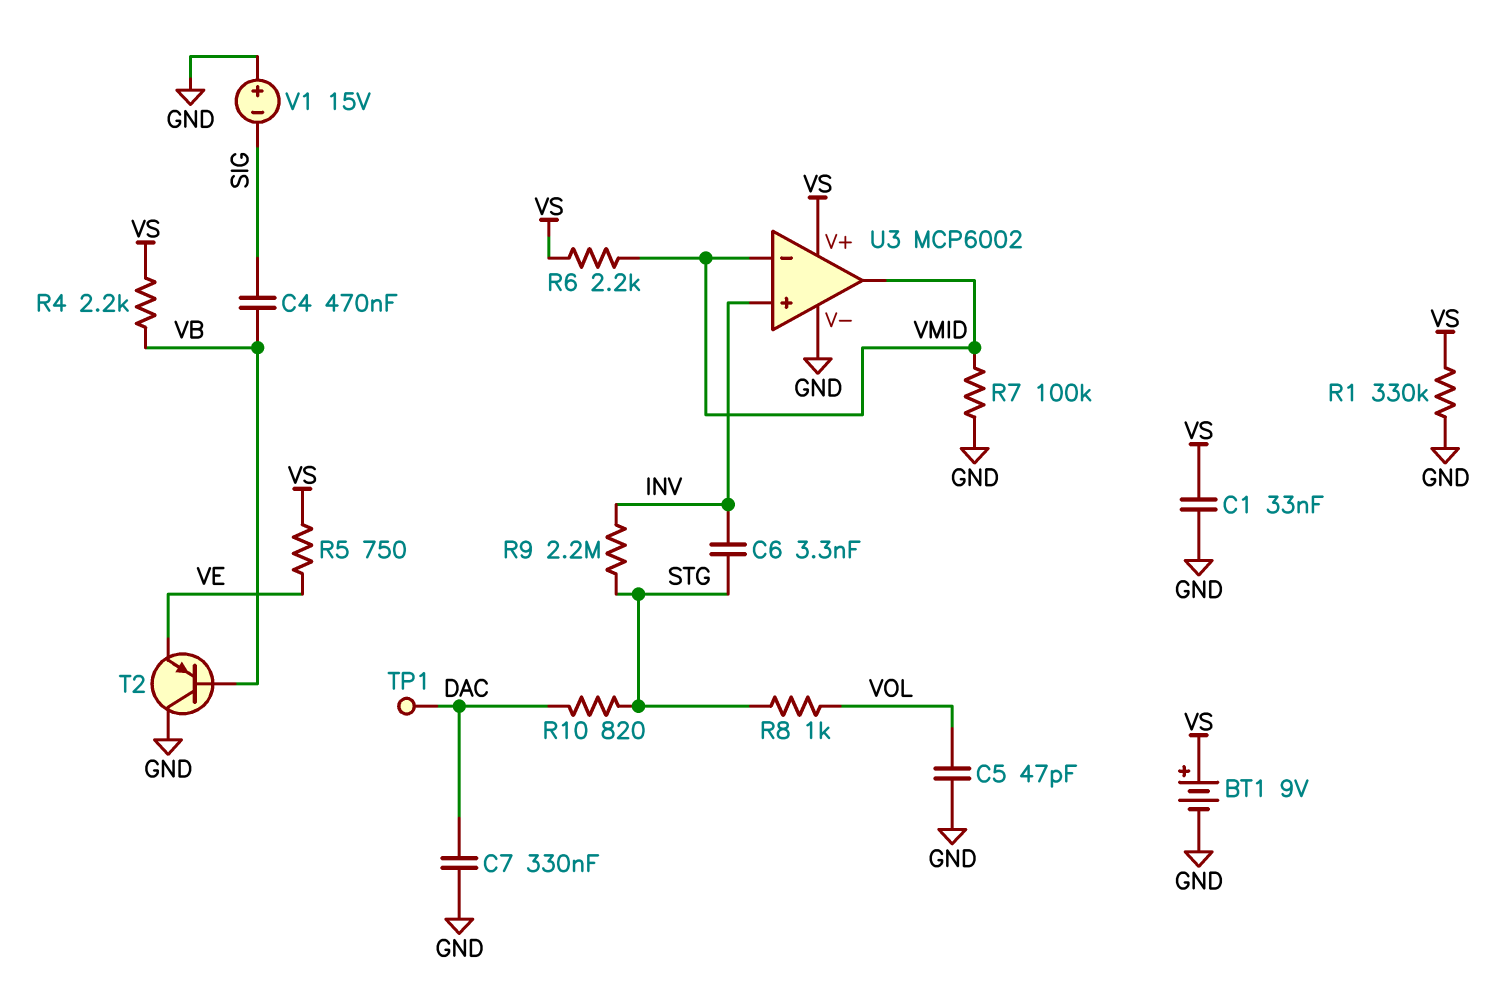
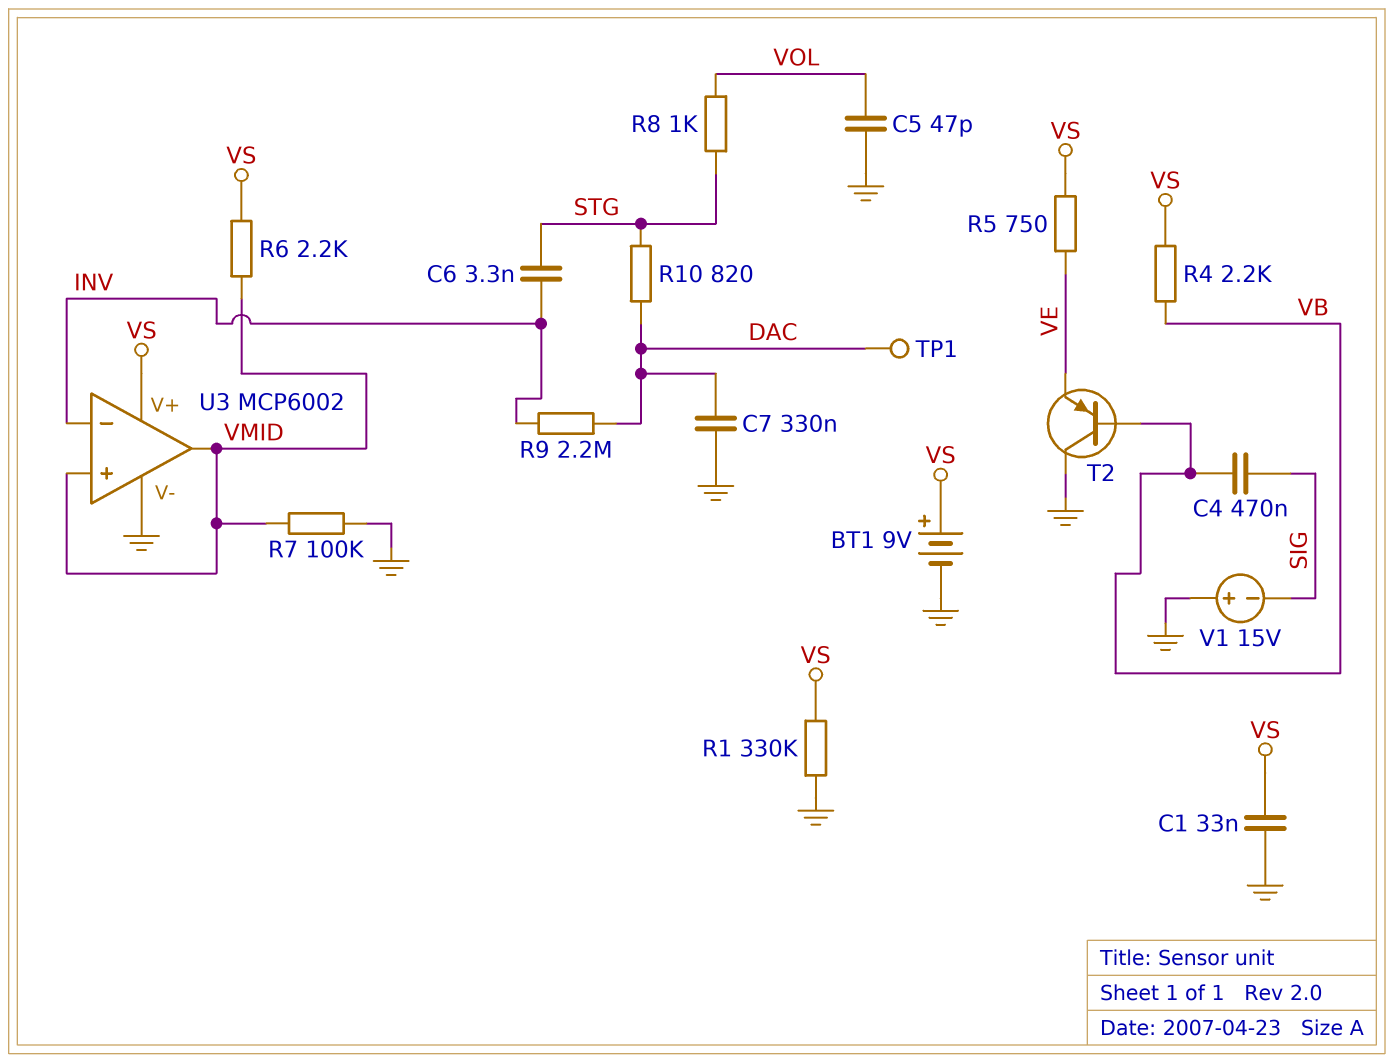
R9: 2.2M (INV, STG) -> 2.2M (DAC, INV)
U3 pin in+: INV -> VMID
U3 pin in-: VMID -> INV

